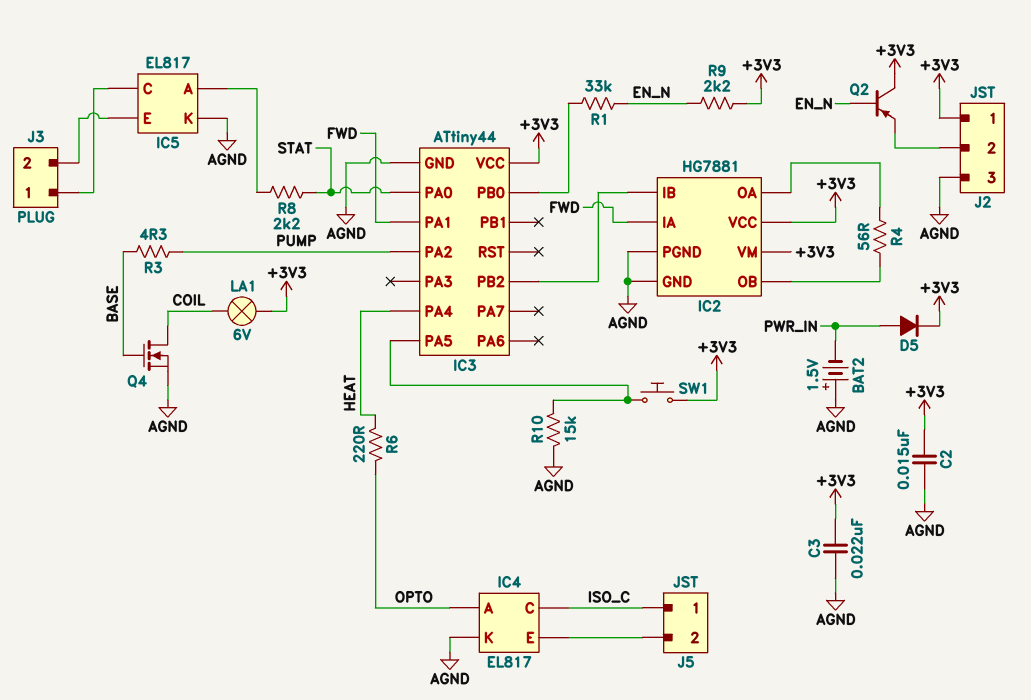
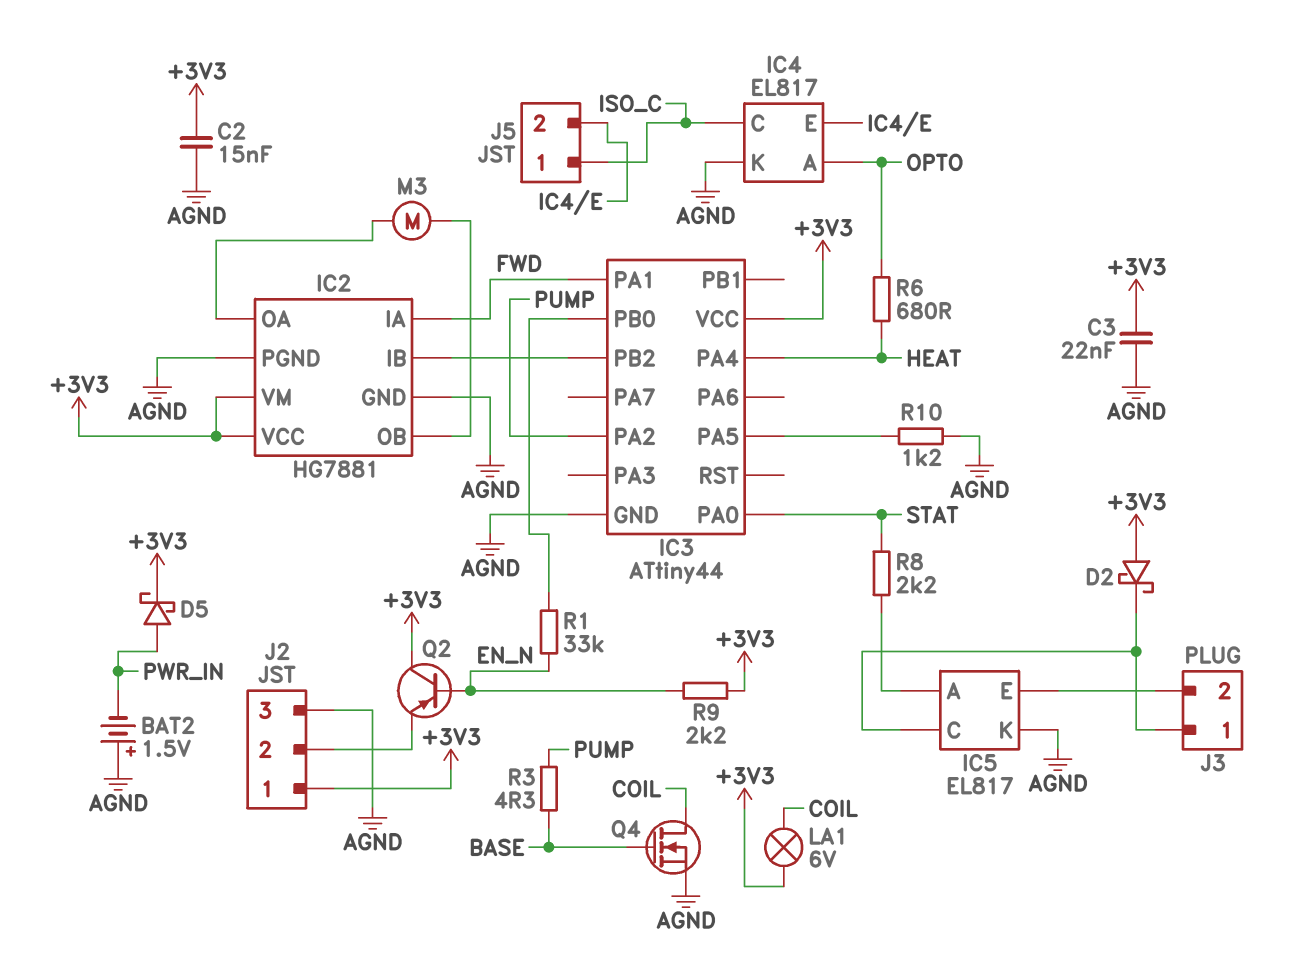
D2: none -> schottky (A +3V3, K IC5/C)
D5: diode (A PWR_IN, K +3V3) -> schottky (A PWR_IN, K +3V3)
M3: none -> motor (IC2/OA, IC2/OB)
R4: 56 (IC2/OA, IC2/OB) -> none
R6: 220 (HEAT, OPTO) -> 680 (HEAT, OPTO)
R10: 15k (AGND, IC3/PA5) -> 1.2k (AGND, IC3/PA5)
SW1: button (+3V3, IC3/PA5) -> none

